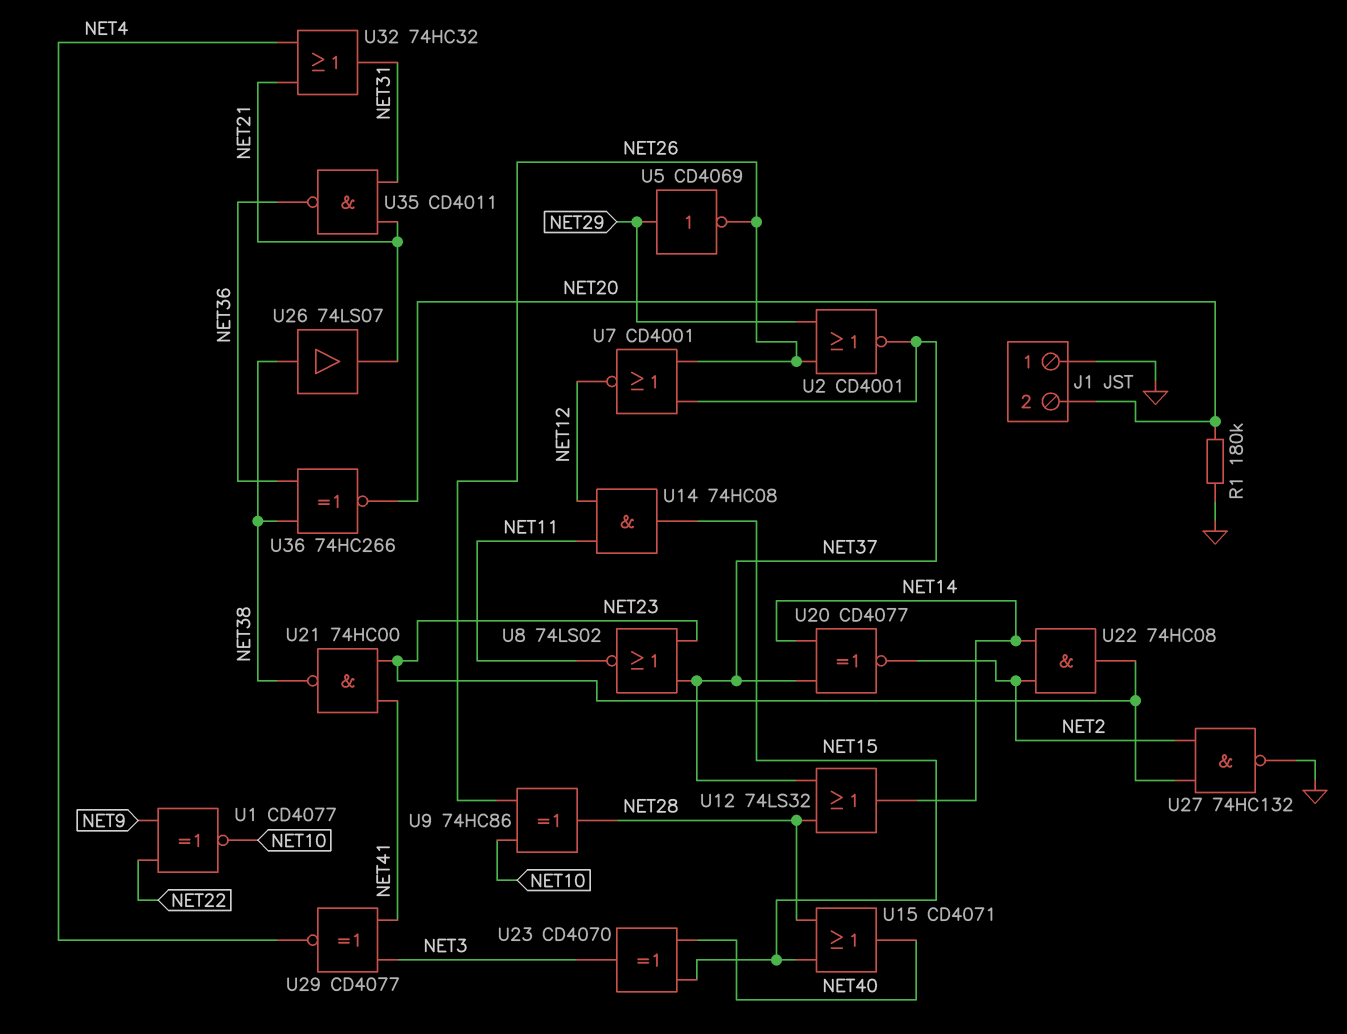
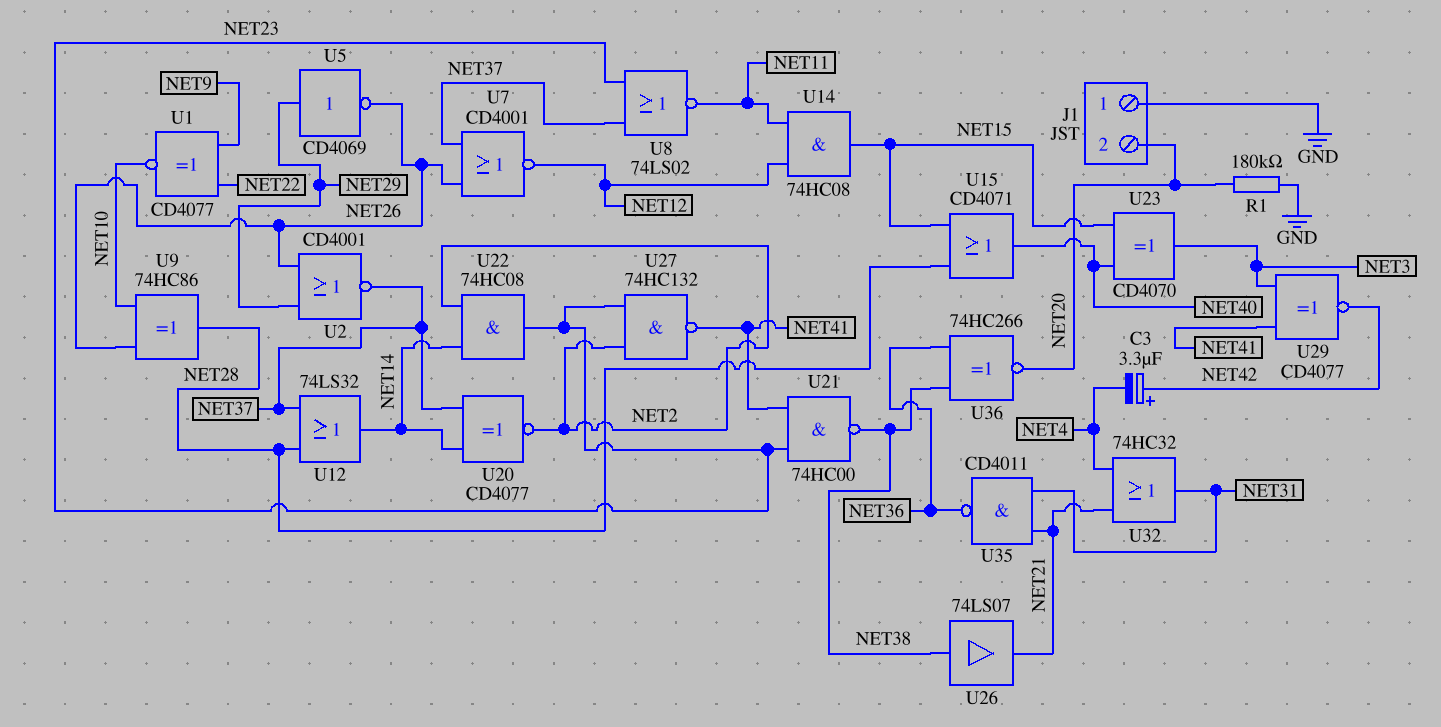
C3: none -> 3.3uF (plus NET42, minus NET4)
U27: NAND 74HC132 (in NET2, in NET23, out GND) -> NAND 74HC132 (in NET2, in NET23, out NET41)
U29: XNOR CD4077 (in NET3, in NET41, out NET4) -> XNOR CD4077 (in NET3, in NET41, out NET42)

